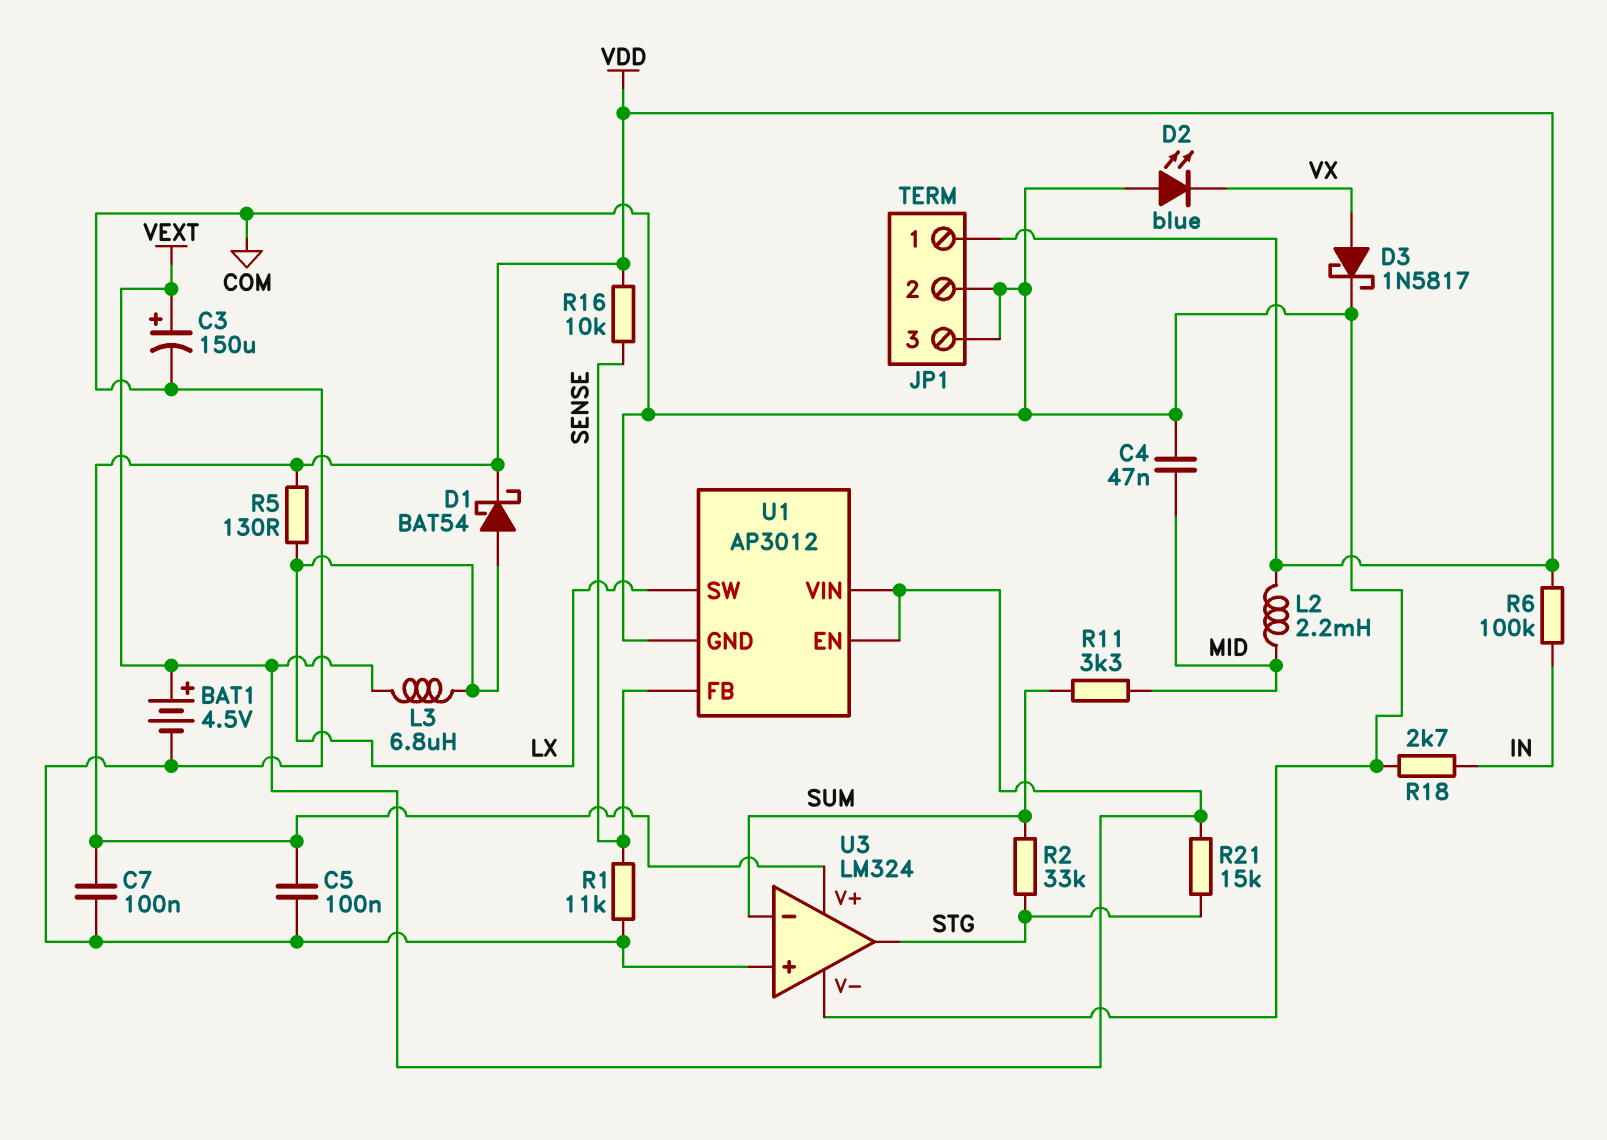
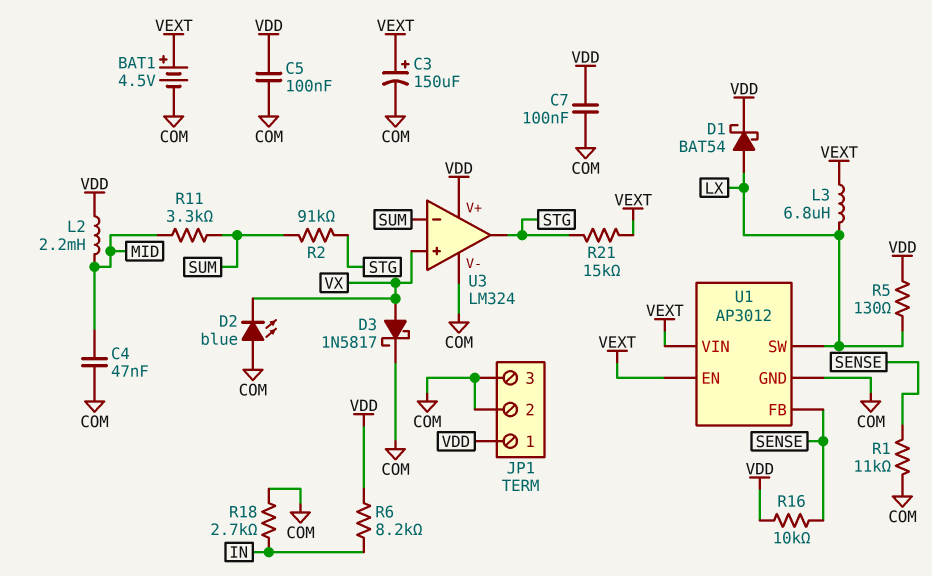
R2: 33k (STG, SUM) -> 91k (STG, SUM)
R6: 100k (IN, VDD) -> 8.2k (IN, VDD)
U3 pin in+: COM -> VX

